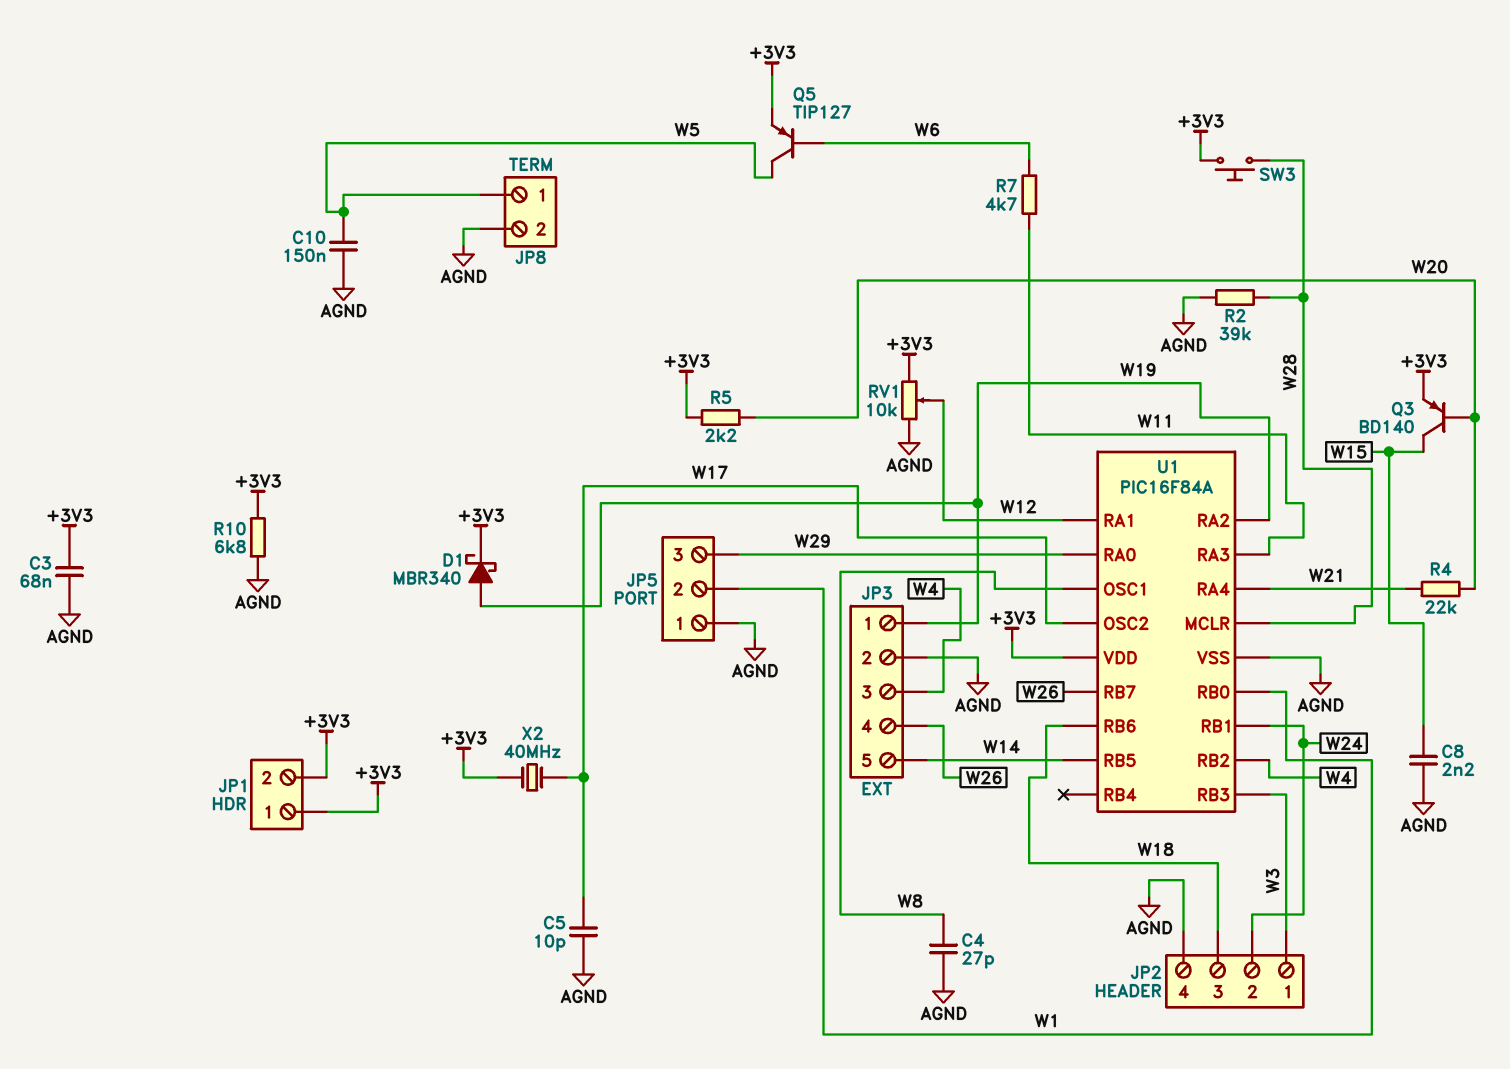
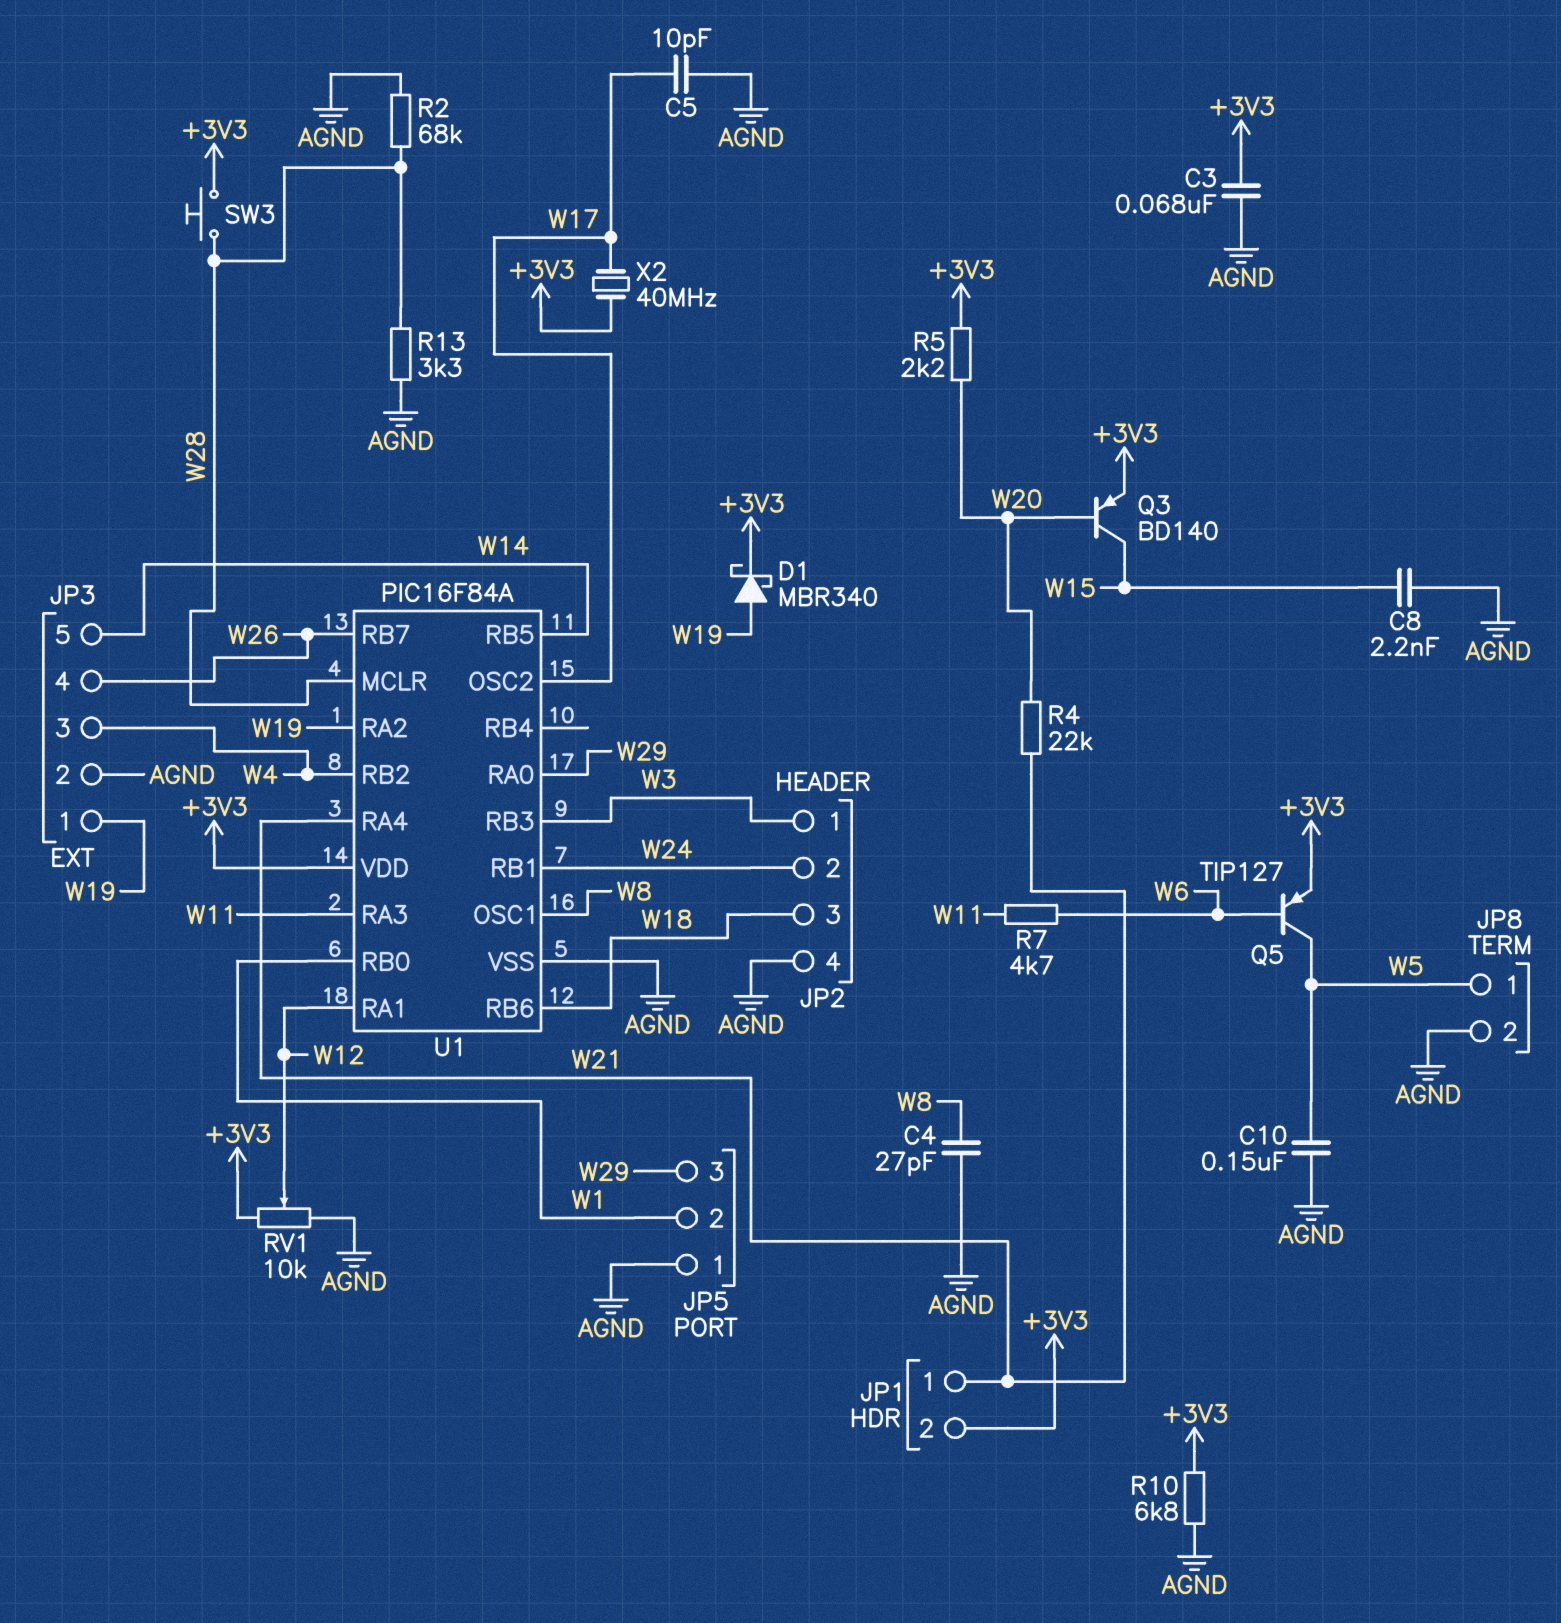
JP1 pin 1: +3V3 -> W21
R2: 39k (AGND, W28) -> 68k (AGND, W28)
R13: none -> 3.3k (AGND, W28)

